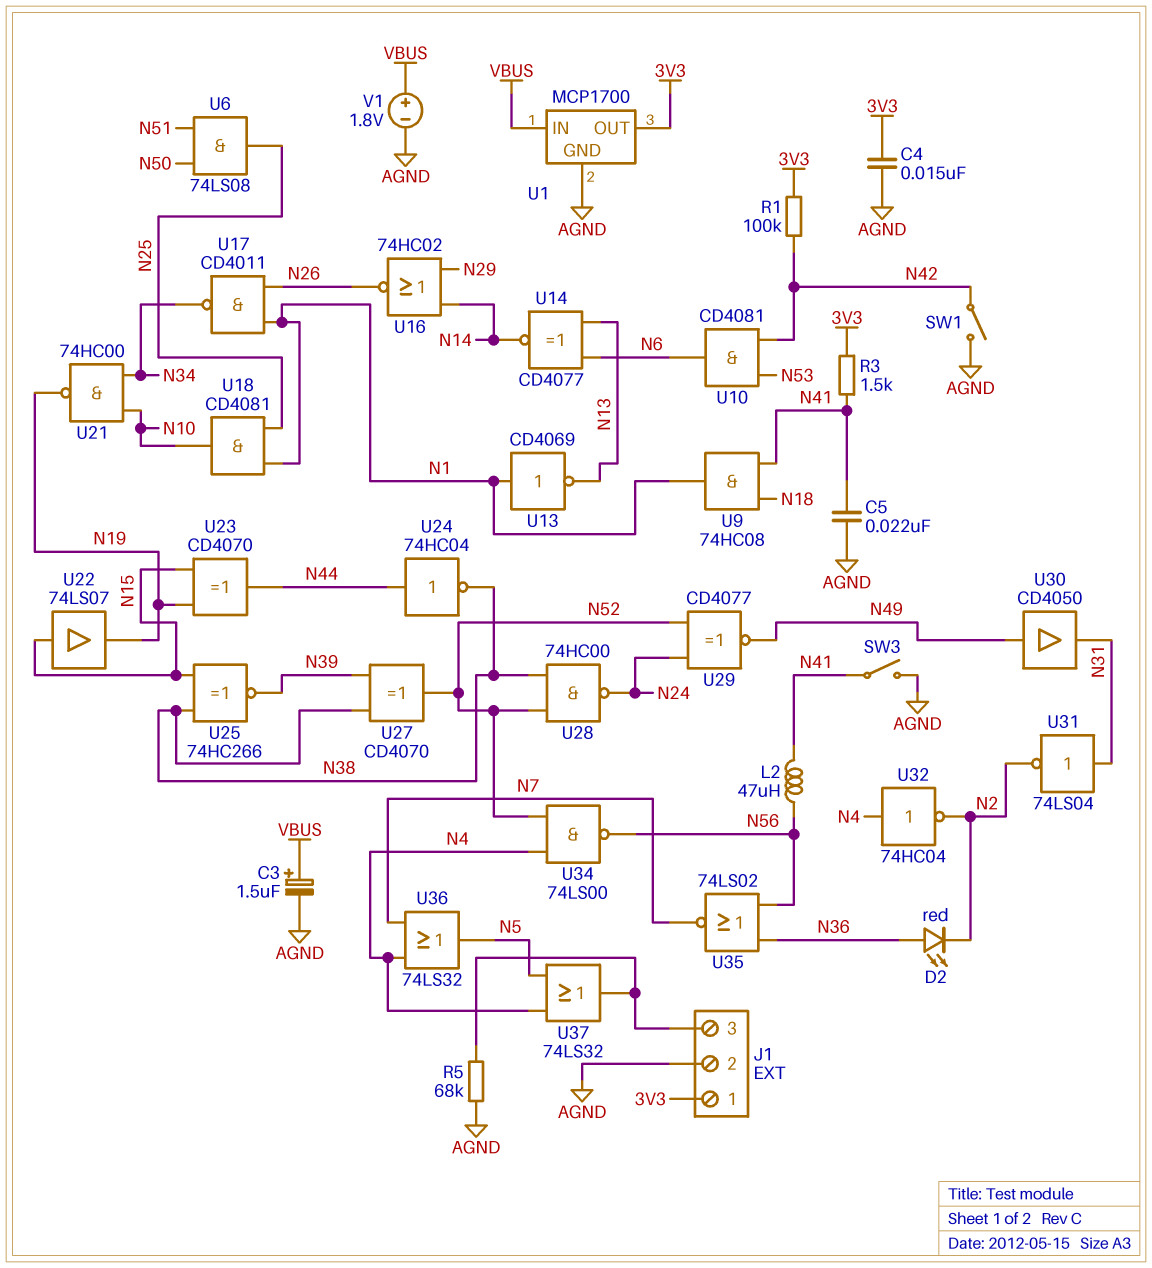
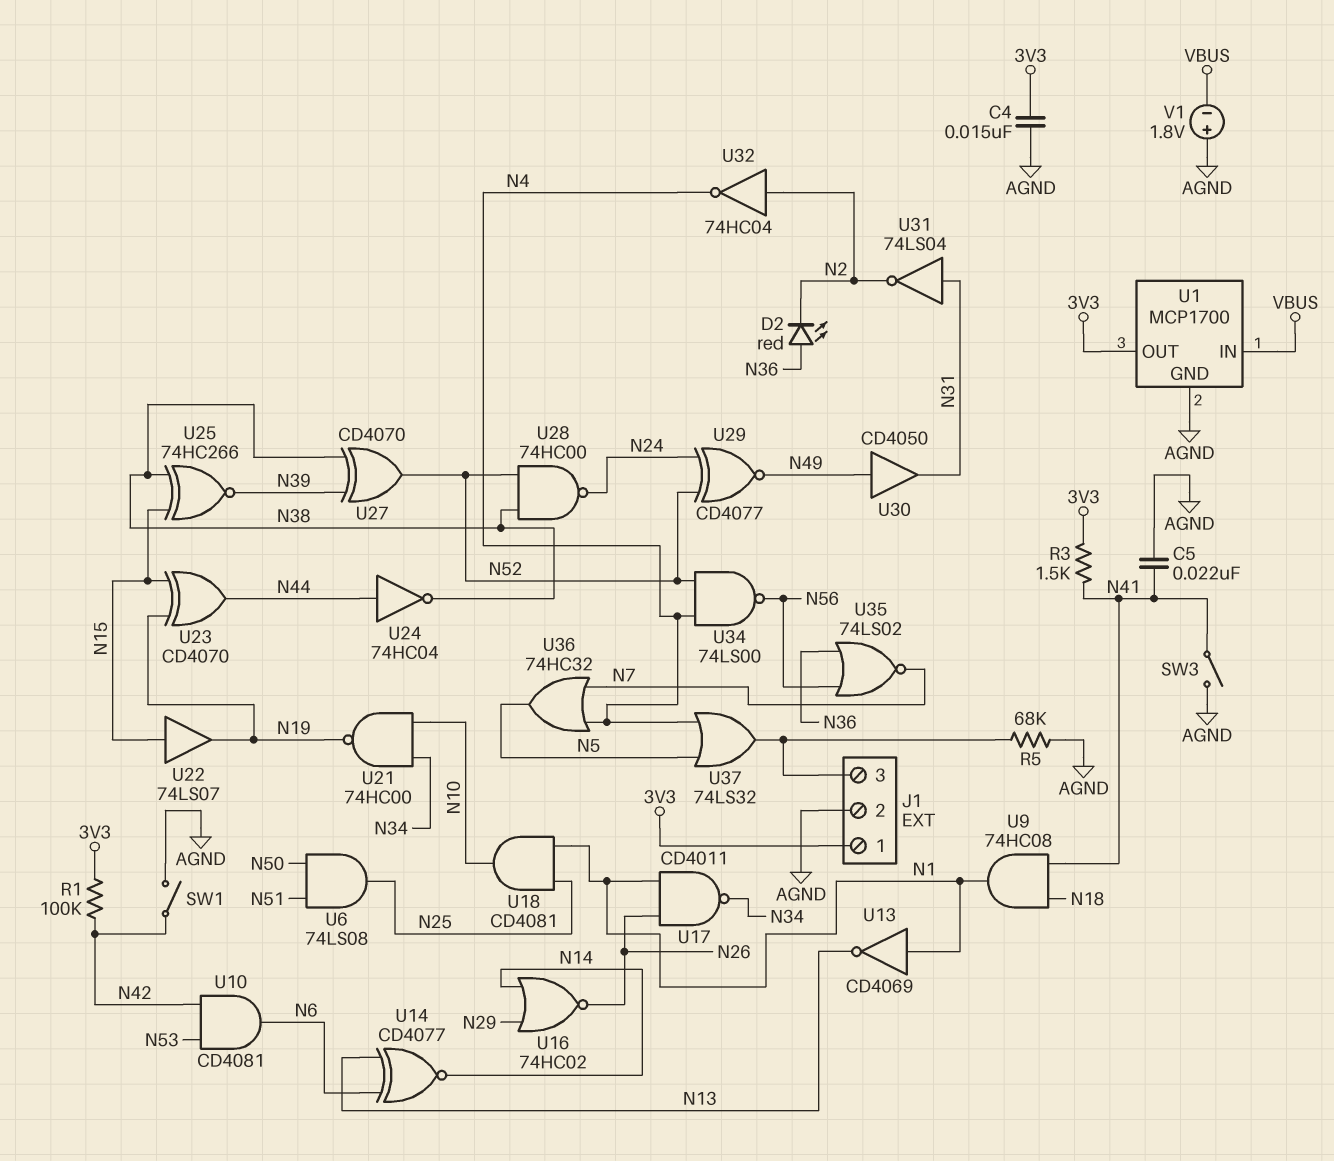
C3: 1.5uF (plus VBUS, minus AGND) -> none
L2: 47uH (N41, N56) -> none
U32: NOT 74HC04 (in N4, out N2) -> NOT 74HC04 (in N2, out N4)
U36: OR 74LS32 (in N4, in N7, out N5) -> OR 74HC32 (in N4, in N7, out N5)
V1: 1.8V (plus VBUS, minus AGND) -> 1.8V (plus AGND, minus VBUS)

